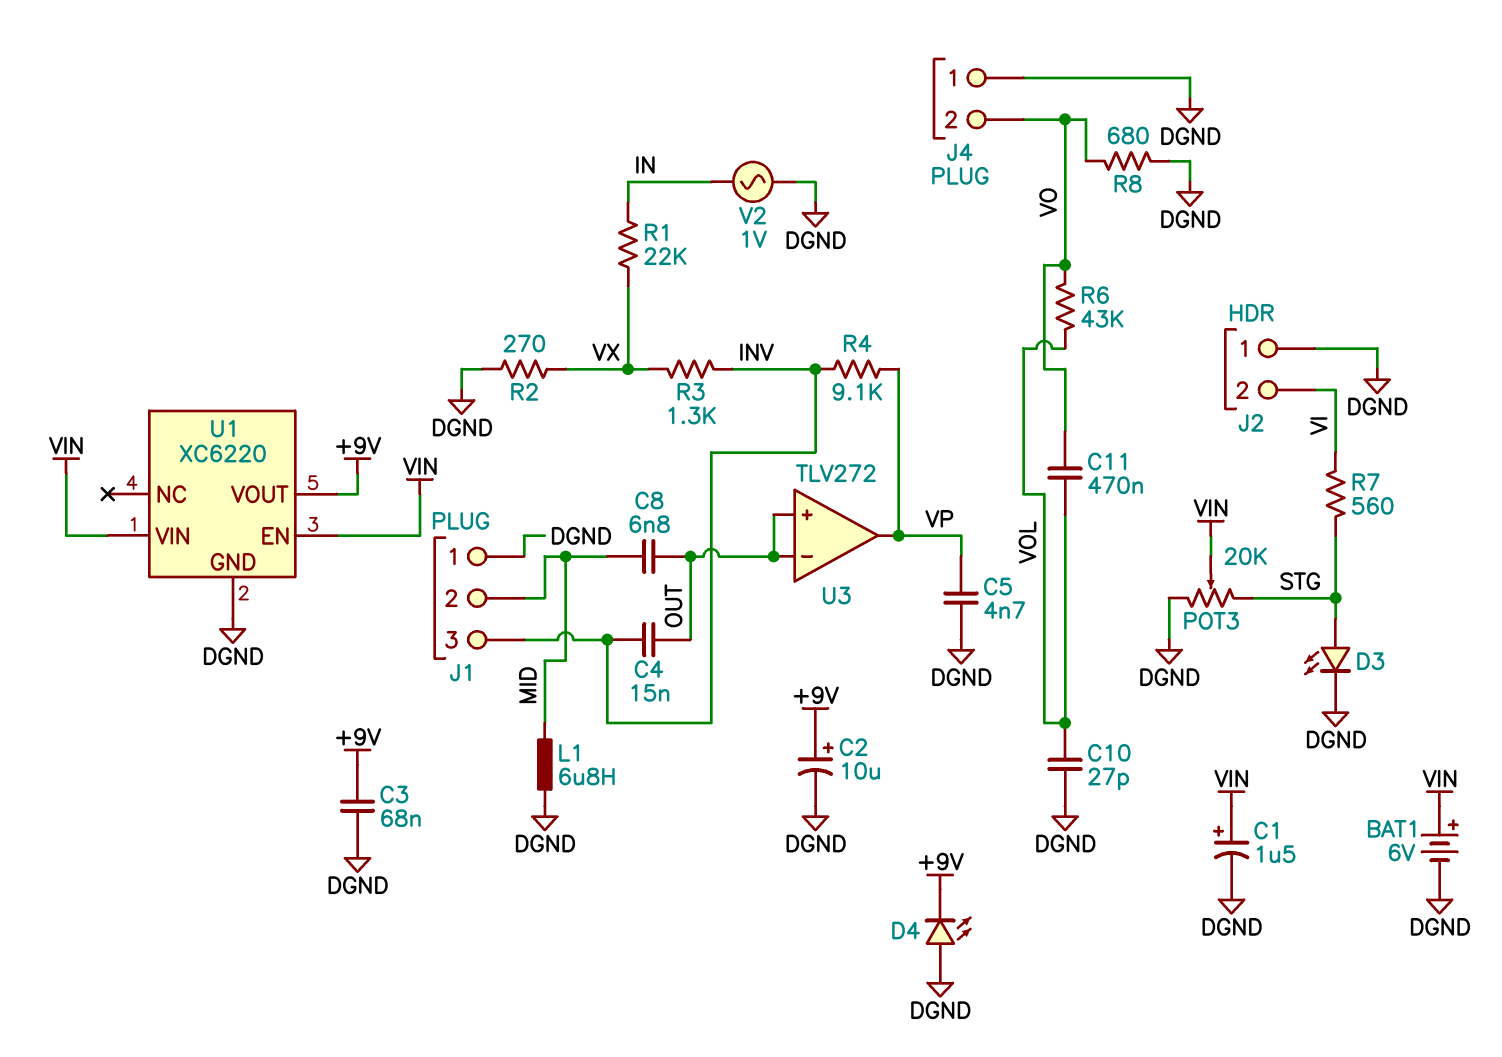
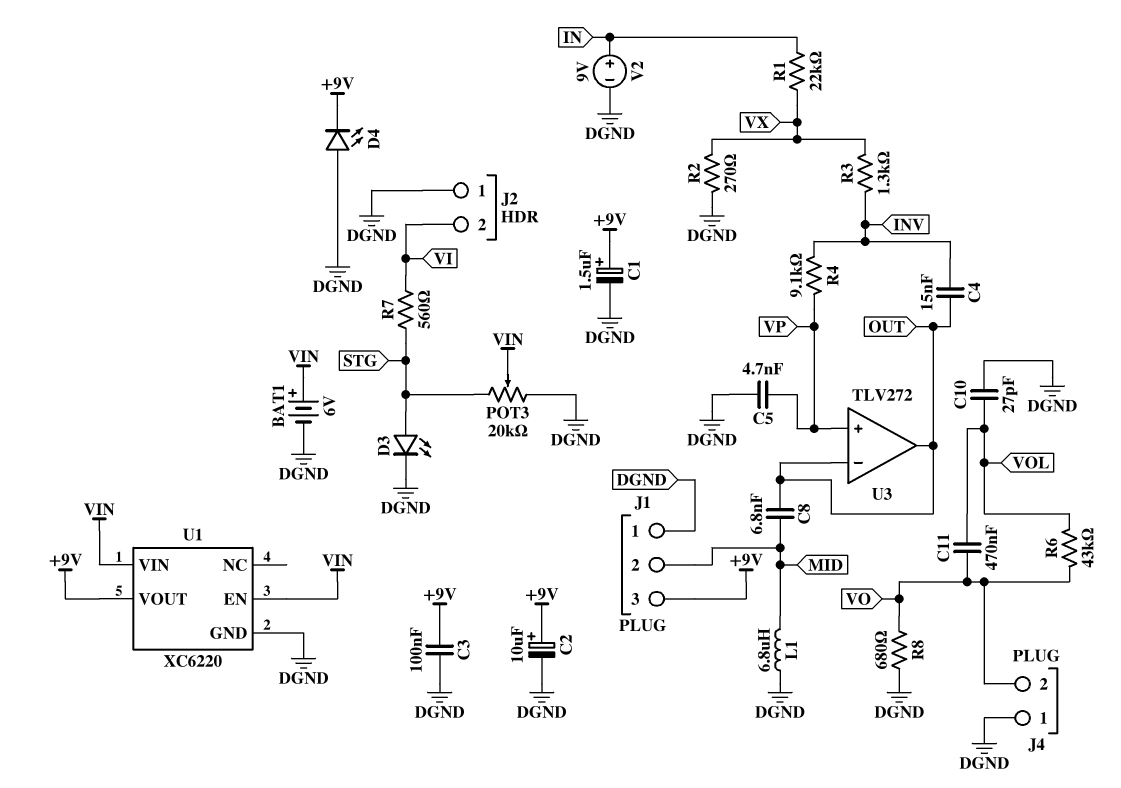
C1: 1.5uF (plus VIN, minus DGND) -> 1.5uF (plus +9V, minus DGND)
C3: 68nF (+9V, DGND) -> 100nF (+9V, DGND)
J1 pin 3: INV -> +9V
U3 pin in+: OUT -> VP
U3 pin out: VP -> OUT
V2: AC 1V (DGND, IN) -> 9V (plus IN, minus DGND)

